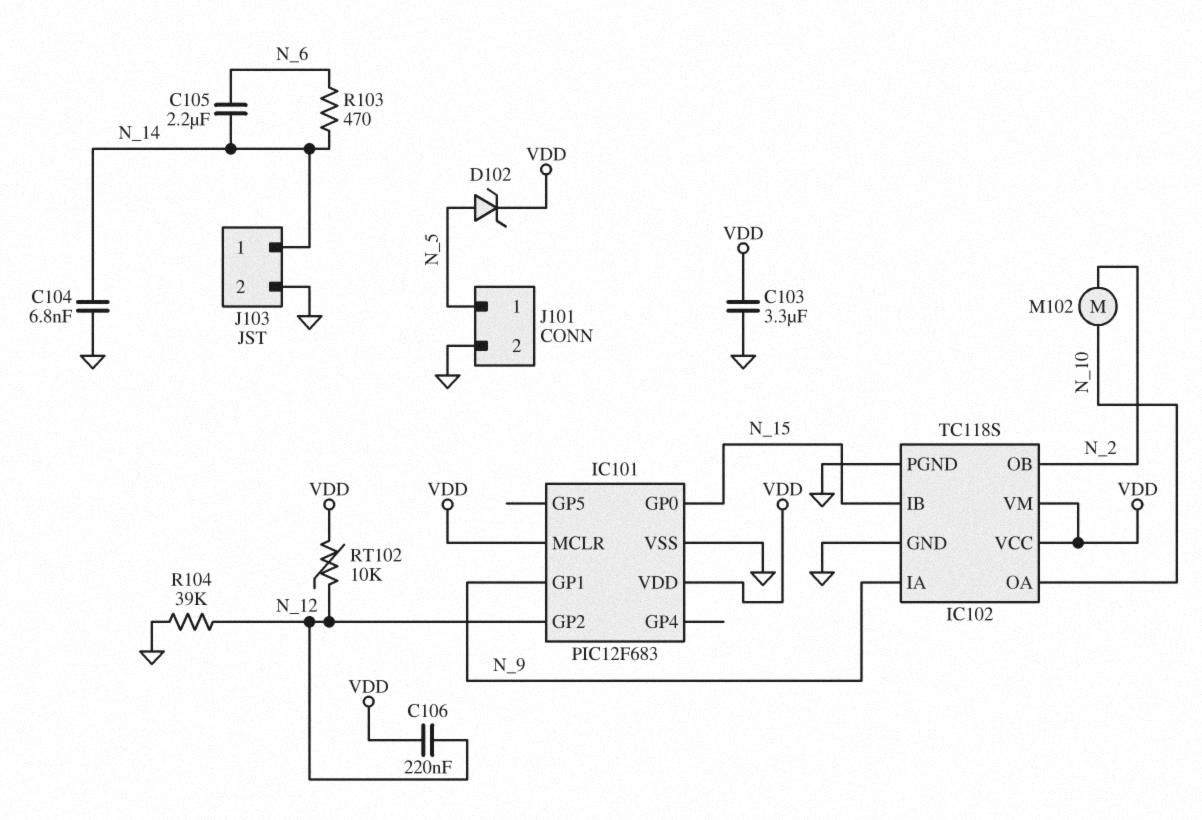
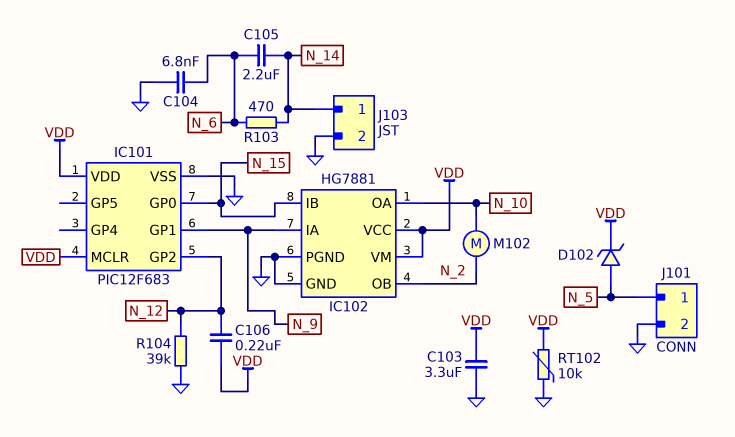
C104: 6.8nF (GND, N_14) -> 6.8nF (GND, N_6)
IC102: TC118S -> HG7881
RT102: 10k (N_12, VDD) -> 10k (GND, VDD)

